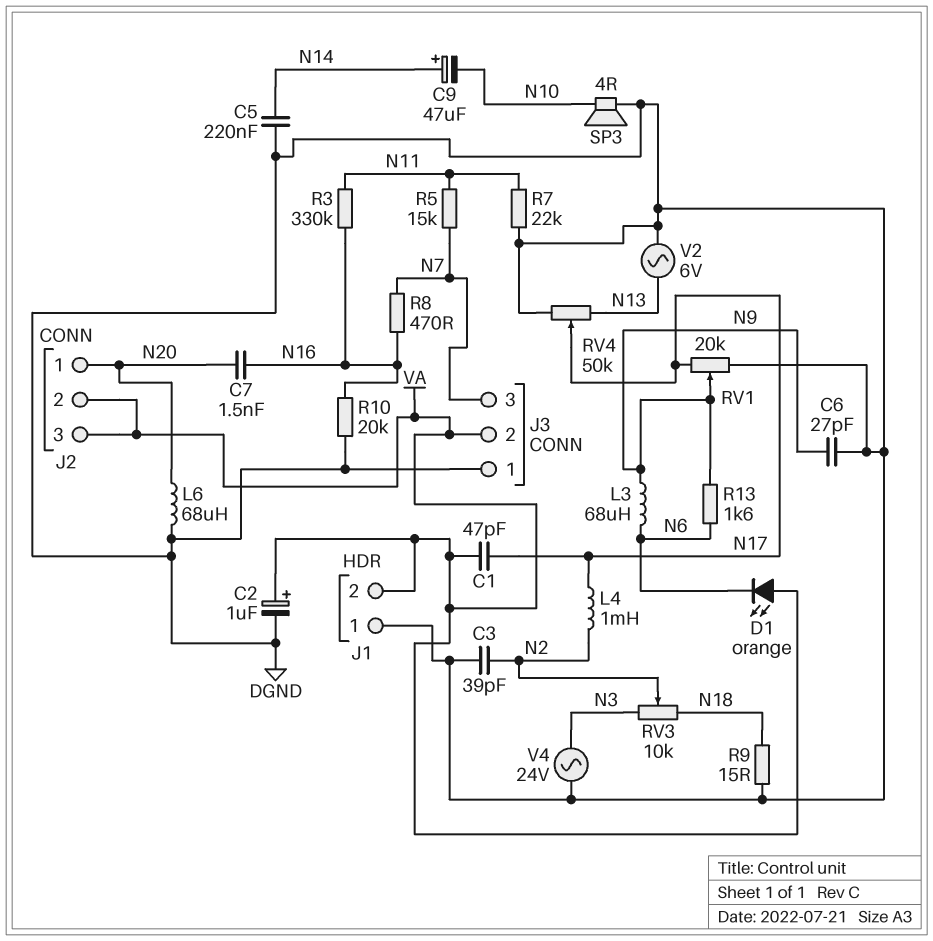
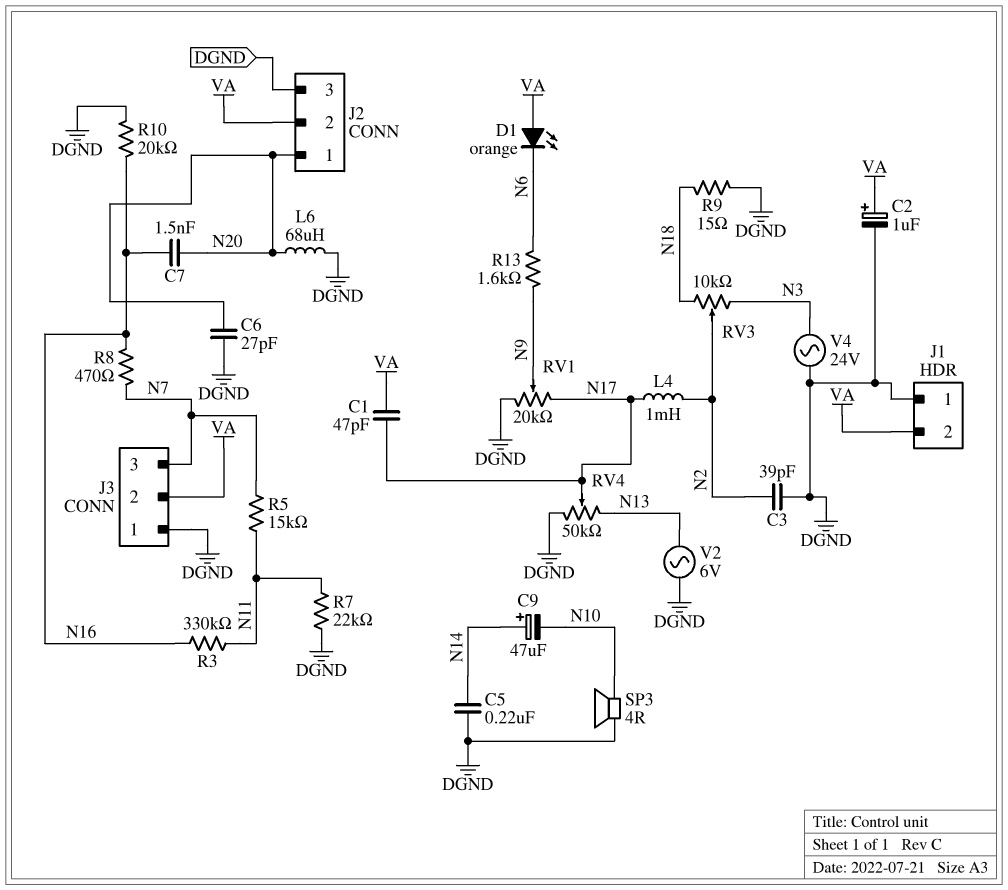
C6: 27pF (DGND, N9) -> 27pF (DGND, N20)
J2 pin 3: VA -> DGND
L3: 68uH (N6, N9) -> none

